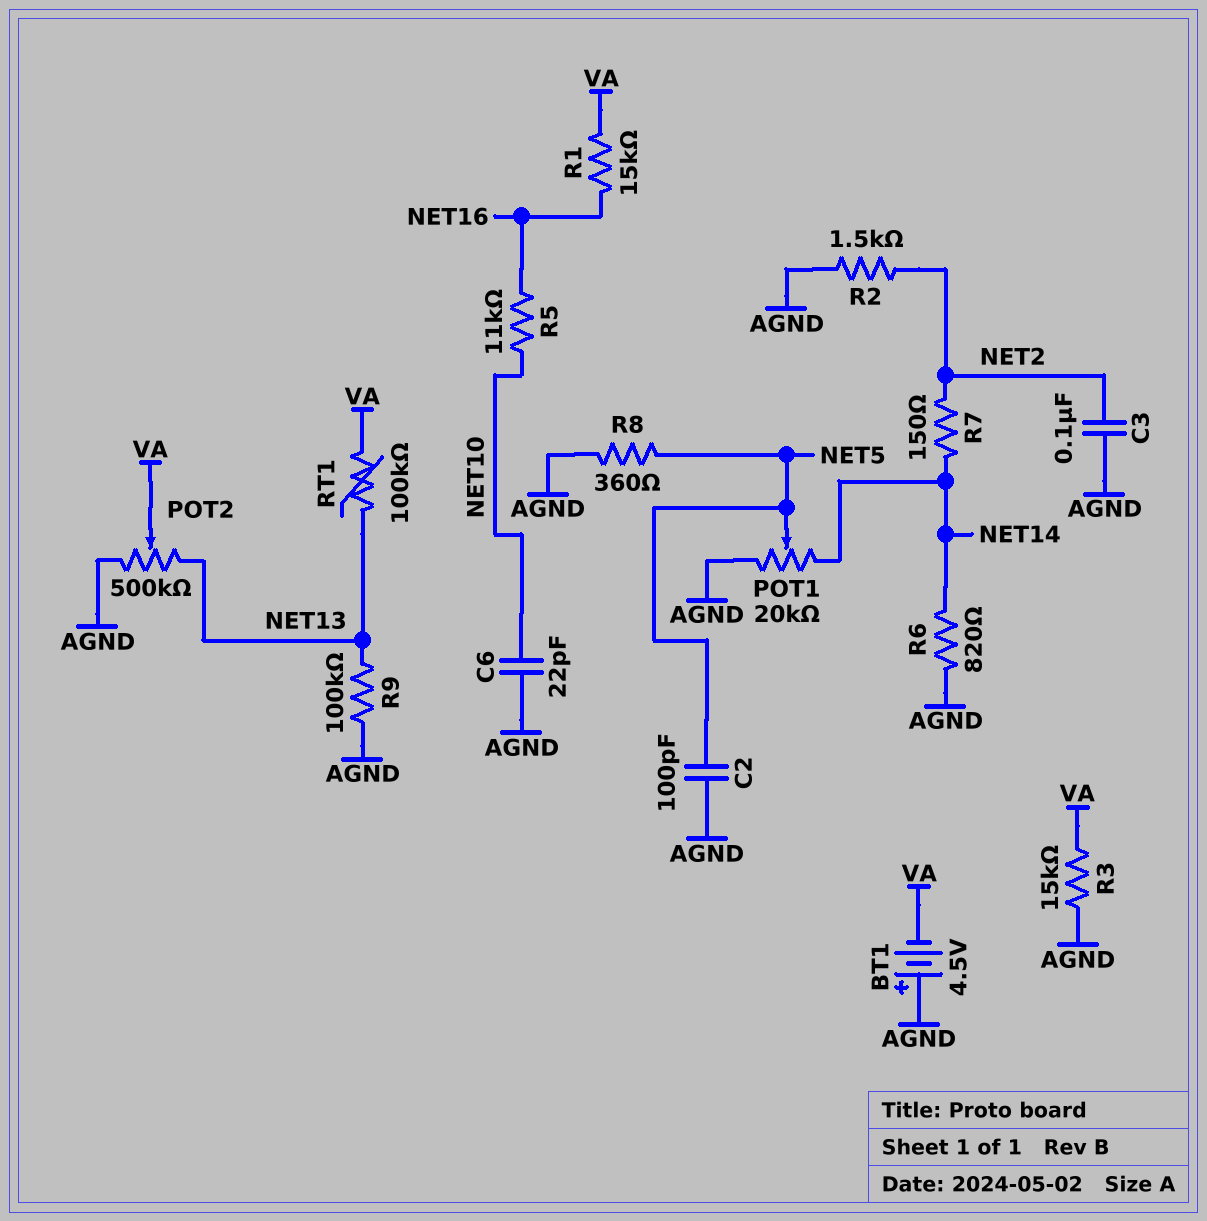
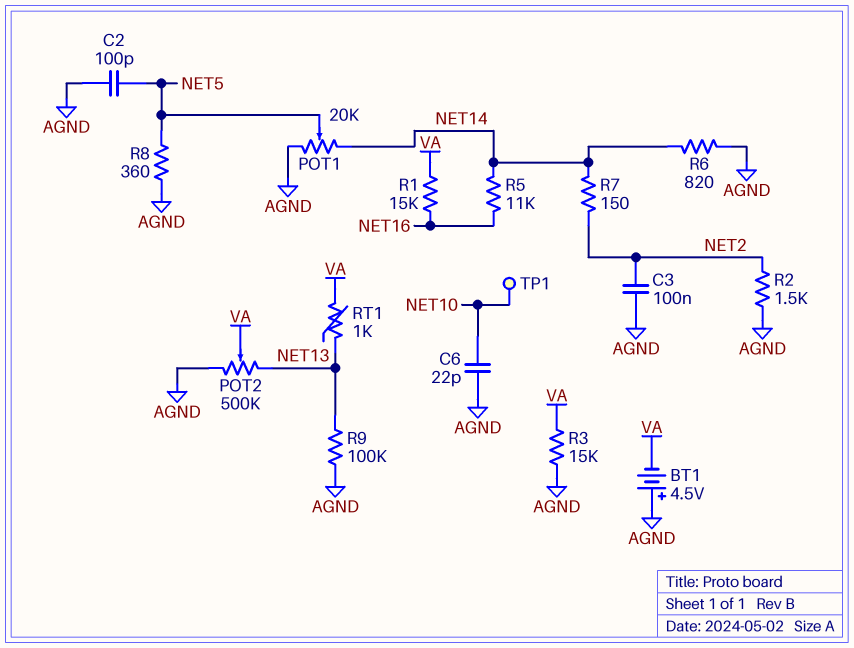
R5: 11k (NET10, NET16) -> 11k (NET14, NET16)
RT1: 100k (NET13, VA) -> 1k (NET13, VA)
TP1: none -> test point (NET10)

